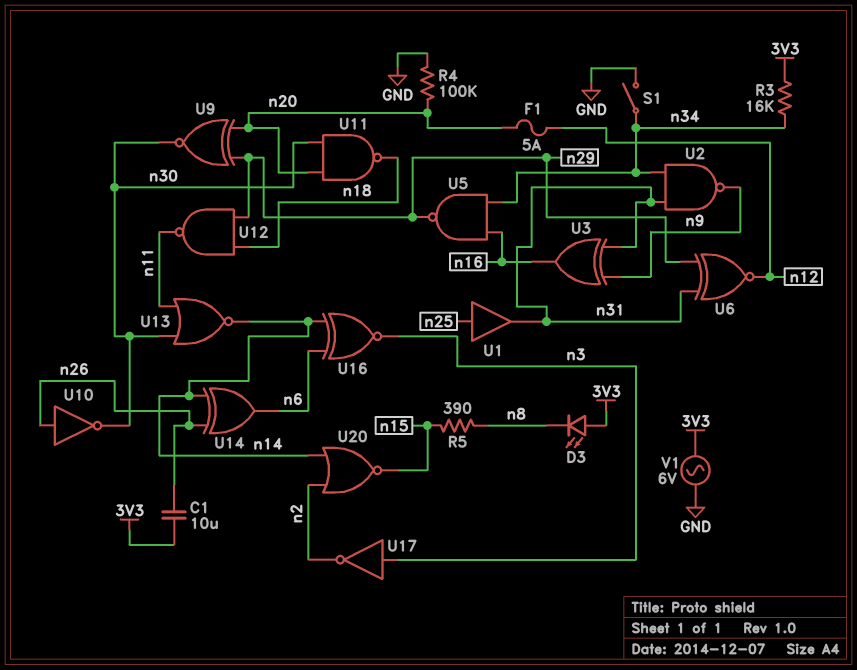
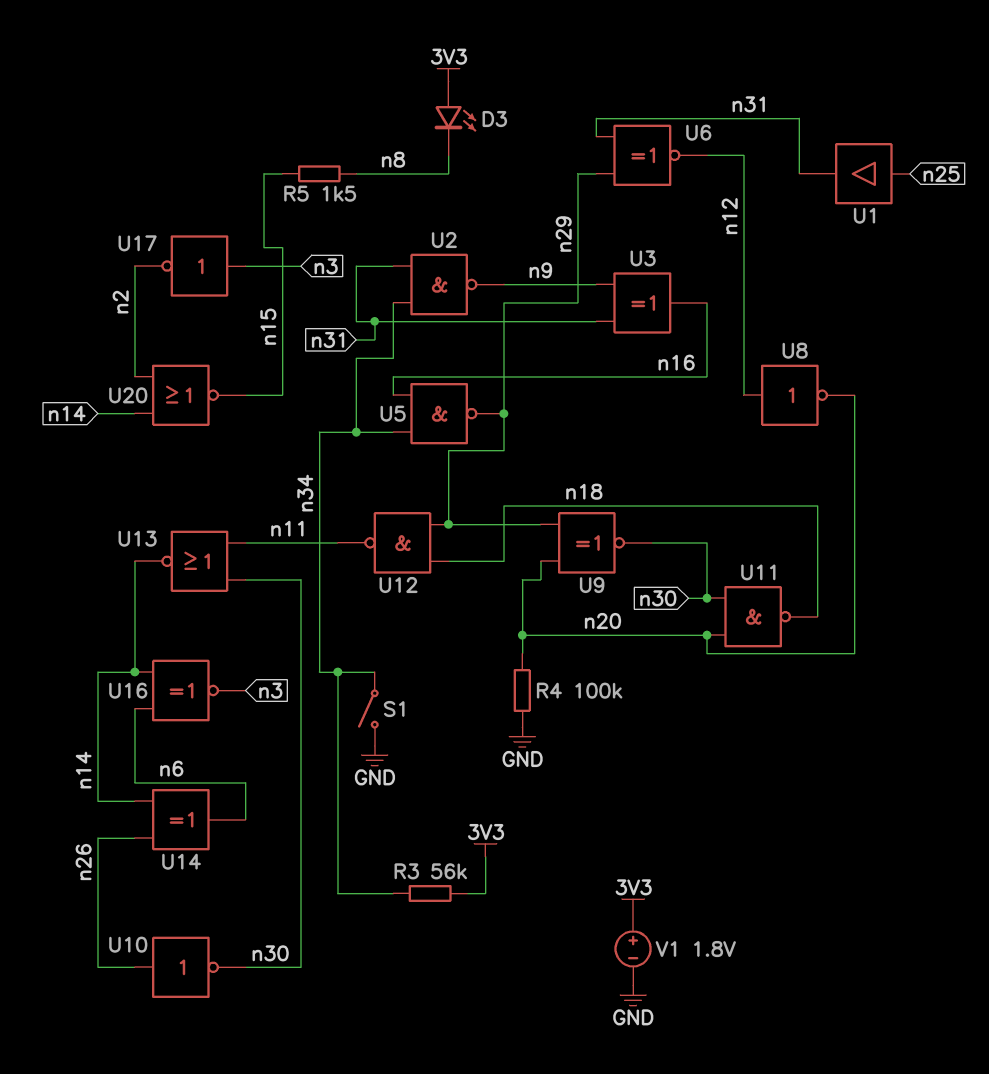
C1: 10uF (3V3, n26) -> none
F1: 5A (n12, n20) -> none
R3: 16k (3V3, n34) -> 56k (3V3, n34)
R5: 390 (n8, n15) -> 1.5k (n8, n15)
U8: none -> NOT (in n12, out n20)
V1: AC 6V (3V3, GND) -> 1.8V (plus 3V3, minus GND)

